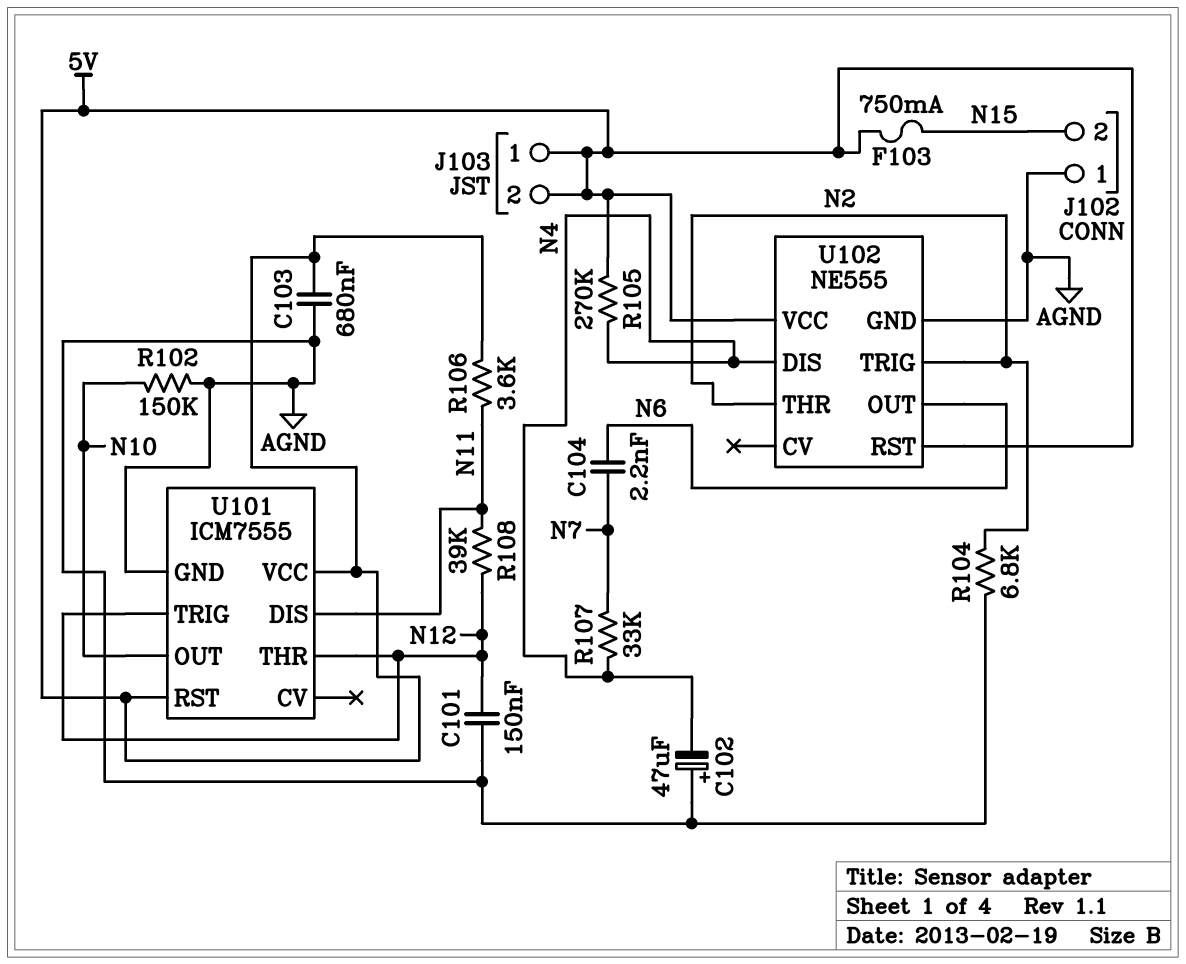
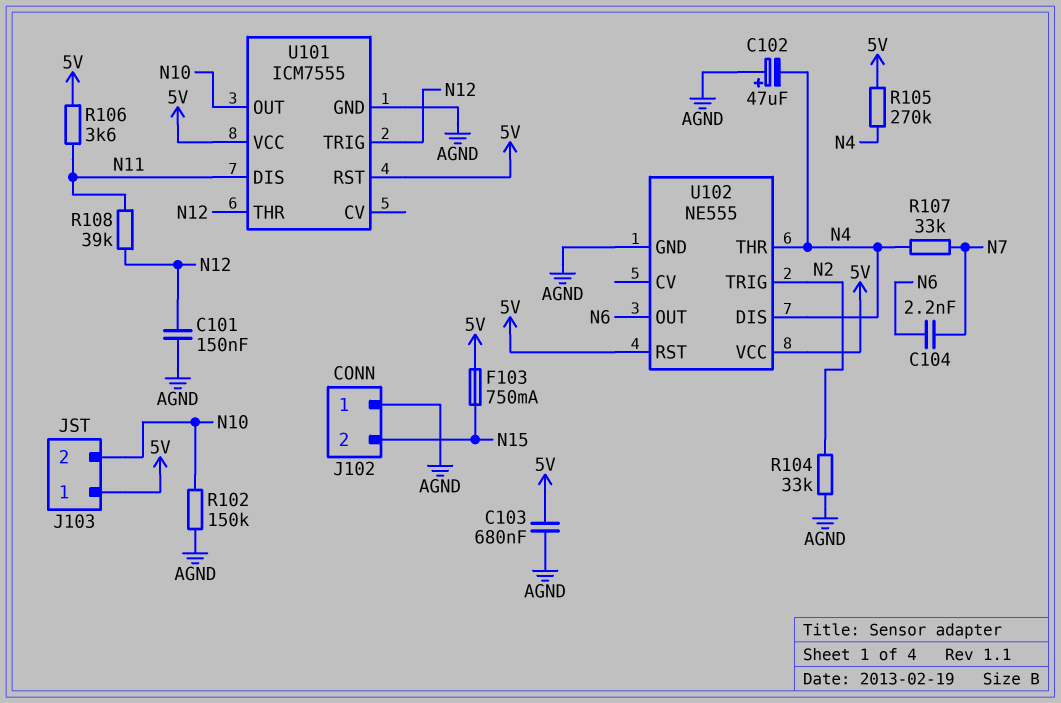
J103 pin 2: 5V -> N10
R104: 6.8k (AGND, N2) -> 33k (AGND, N2)
U102 pin THR: N2 -> N4

